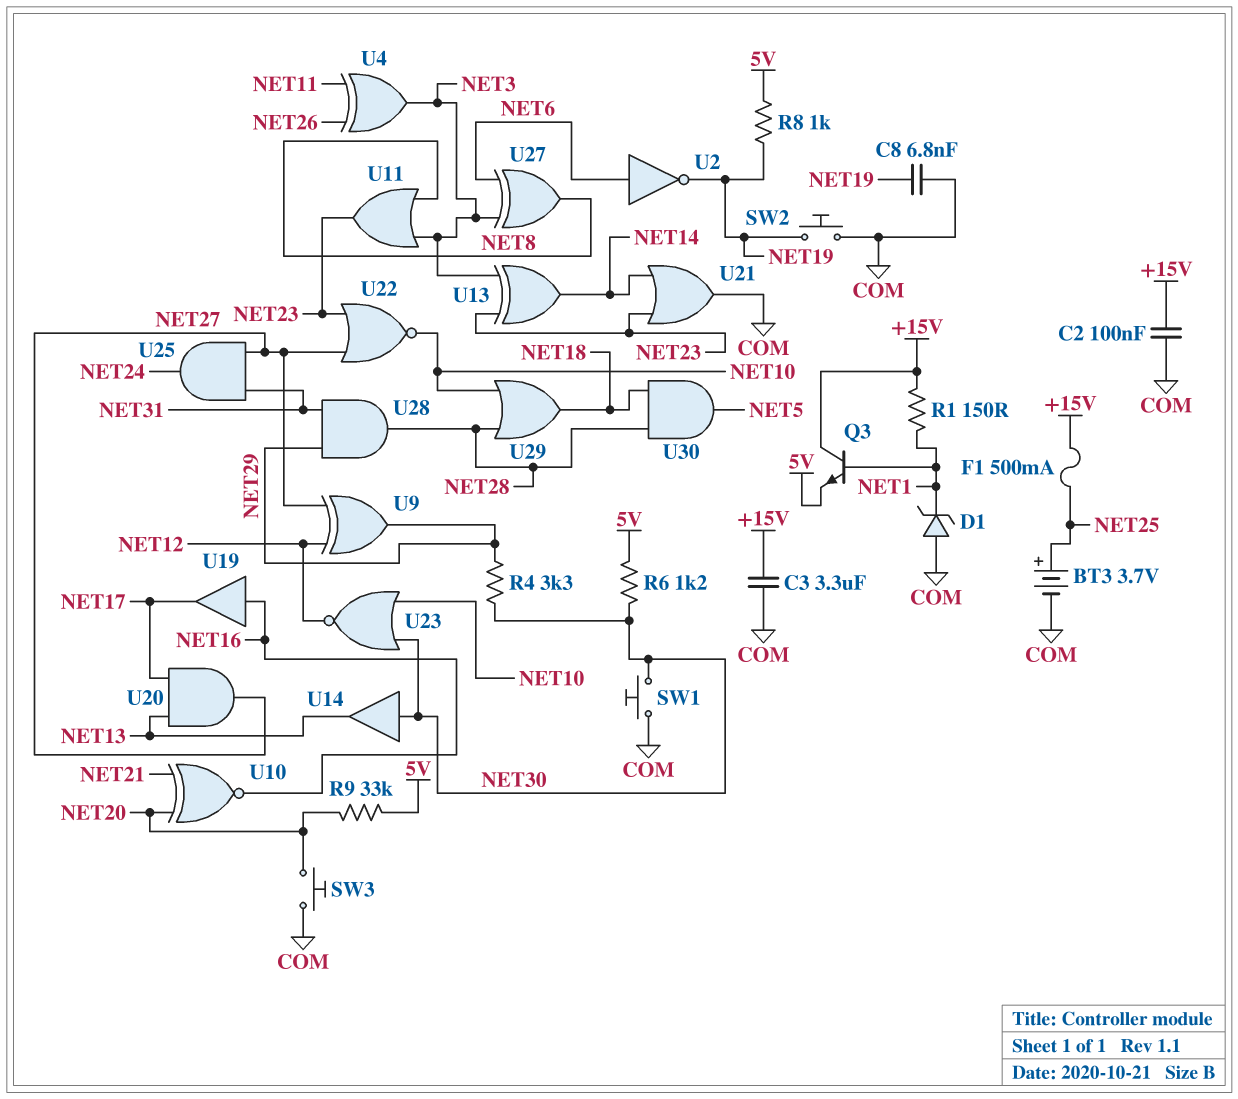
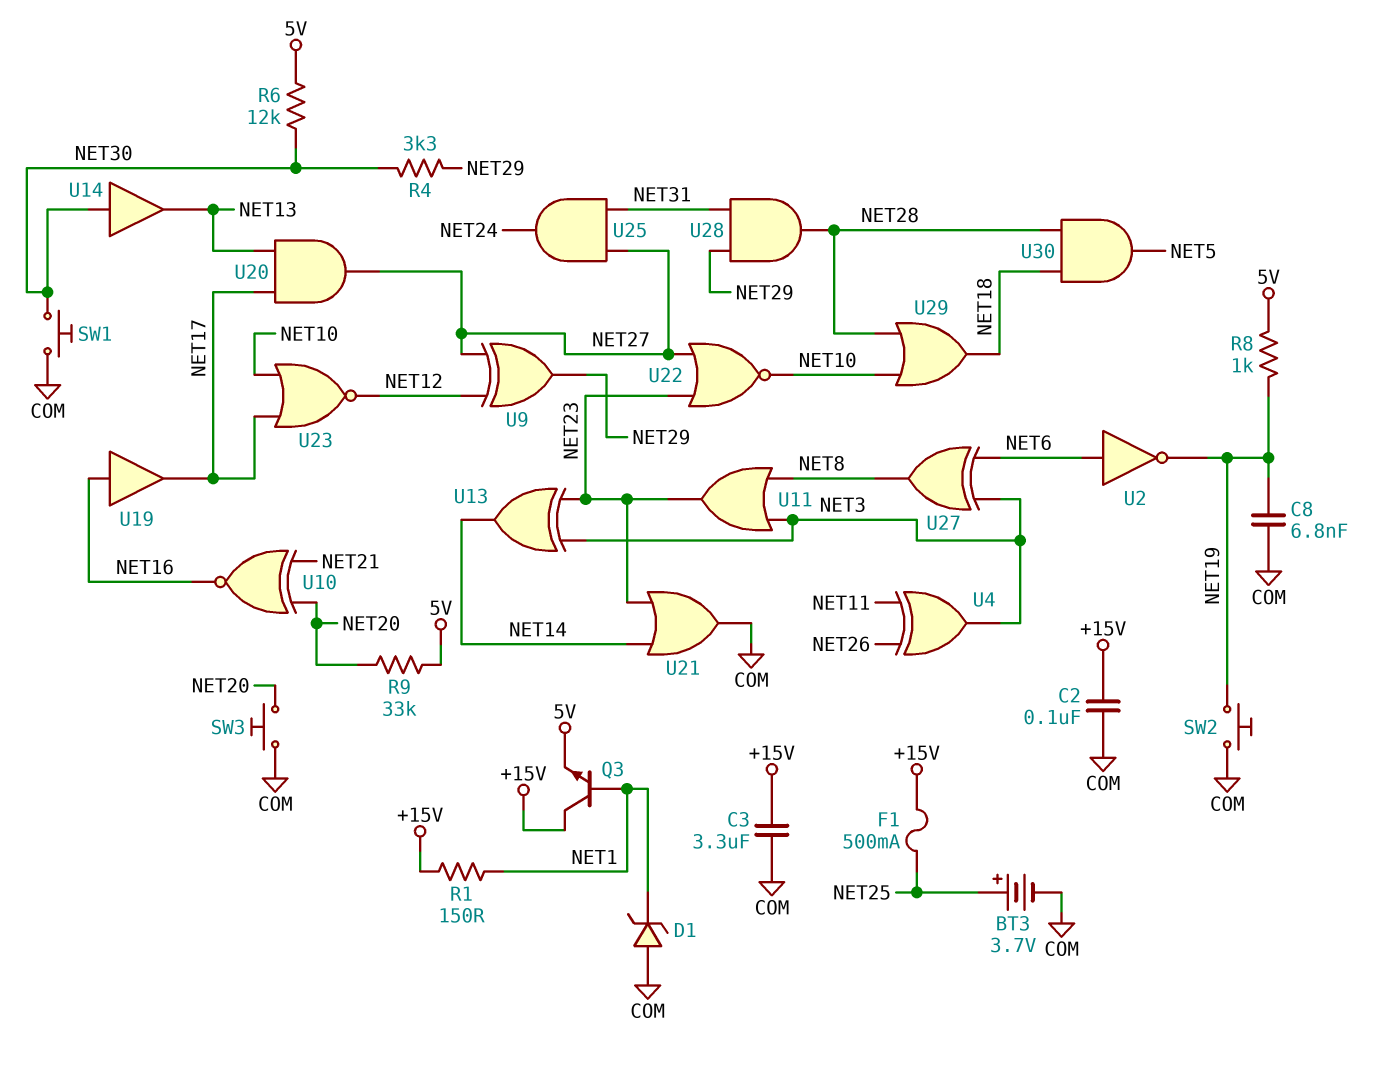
R6: 1.2k (5V, NET30) -> 12k (5V, NET30)
U23: NOR (in NET10, in NET30, out NET12) -> NOR (in NET10, in NET17, out NET12)

